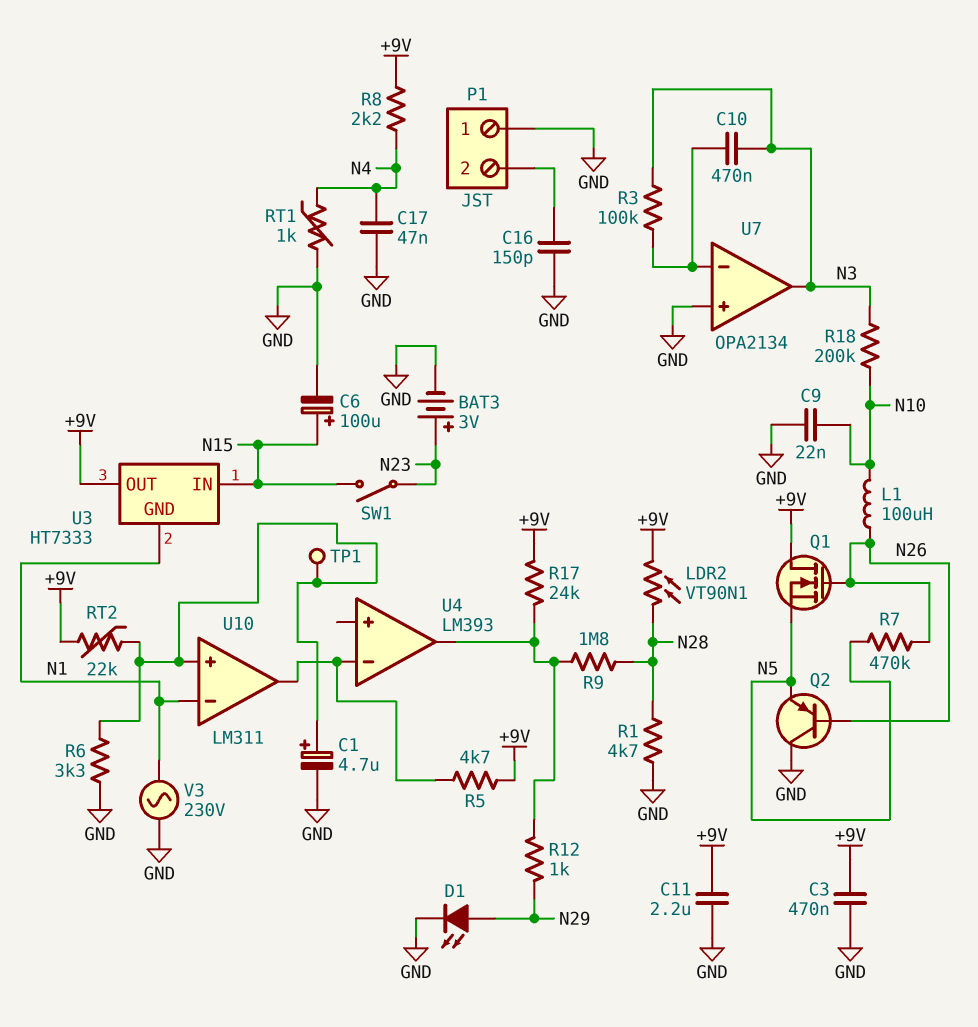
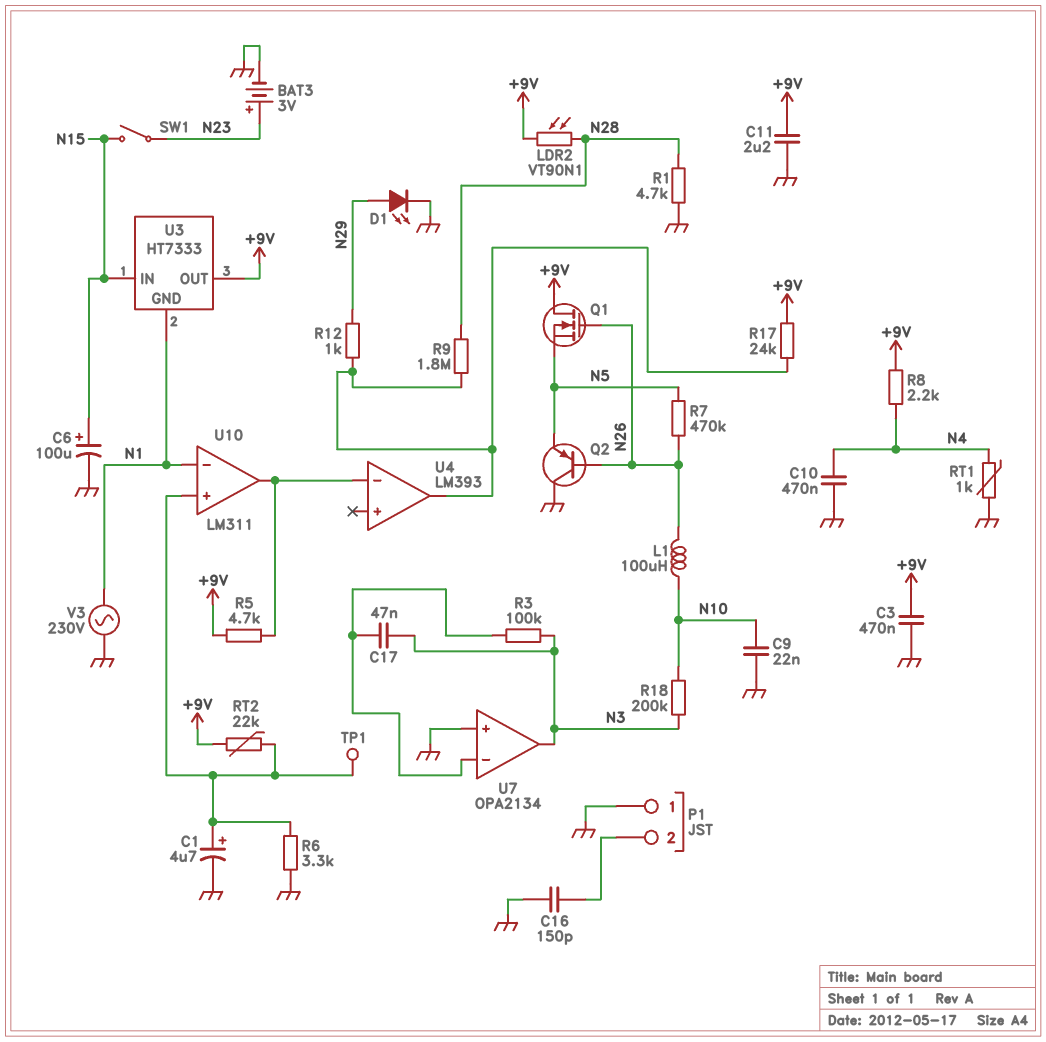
C10: 470nF (N3, U7/in-) -> 470nF (GND, N4)
C17: 47nF (GND, N4) -> 47nF (N3, U7/in-)

